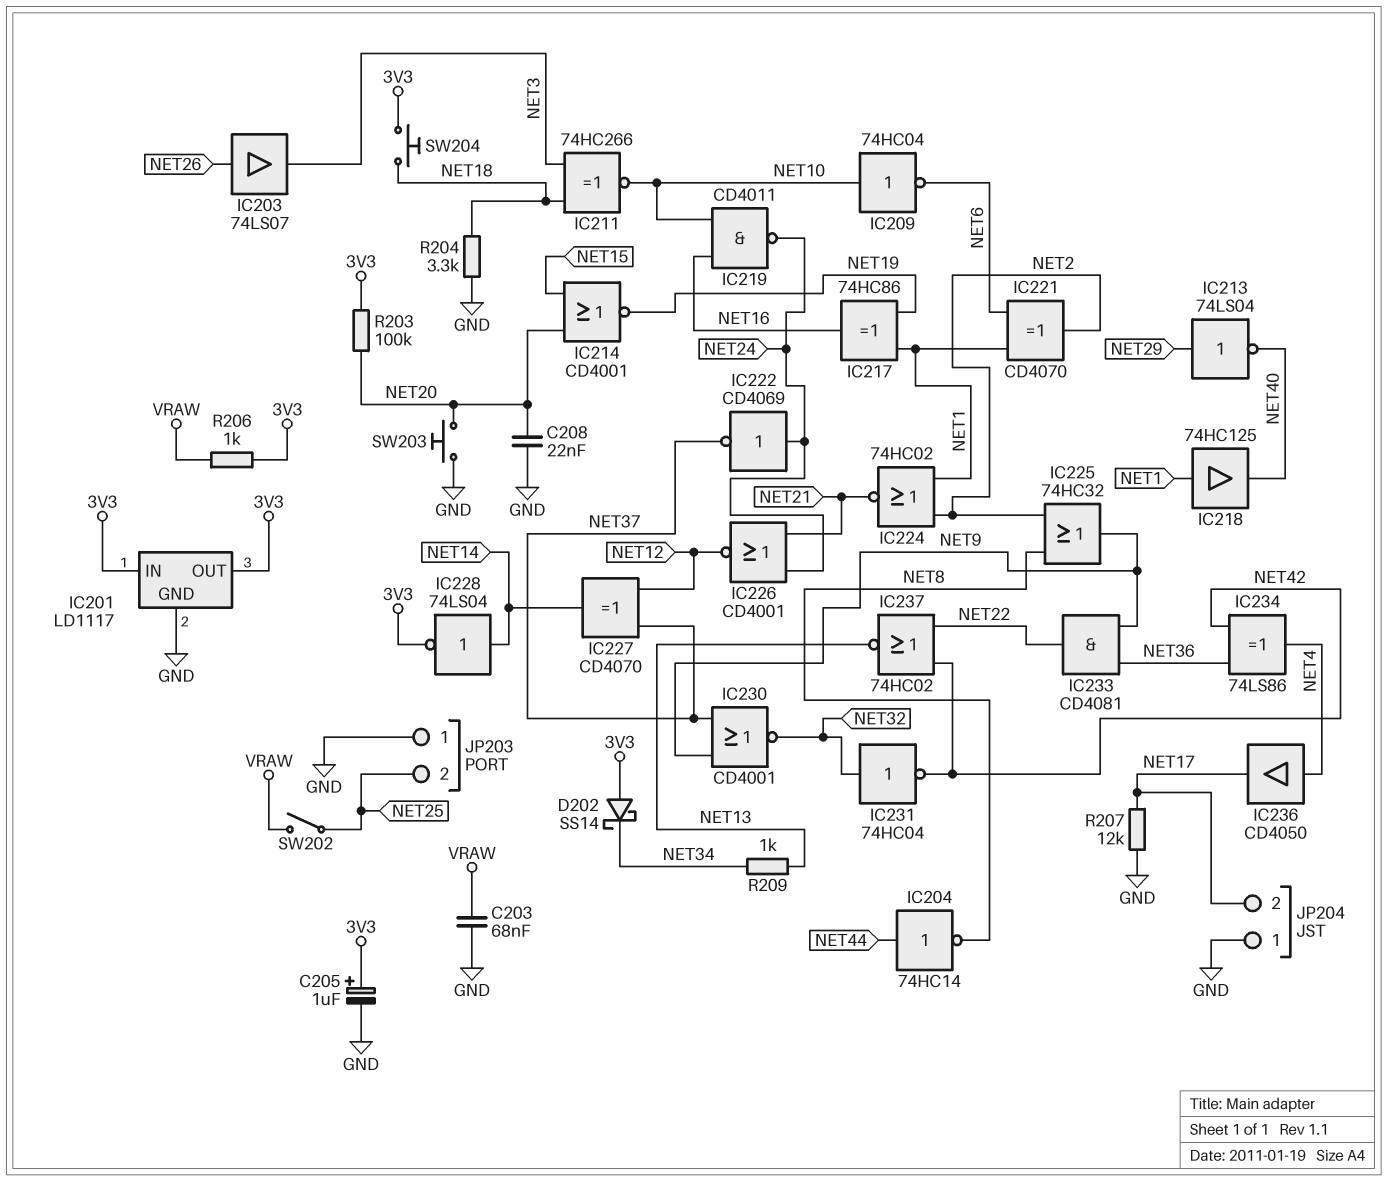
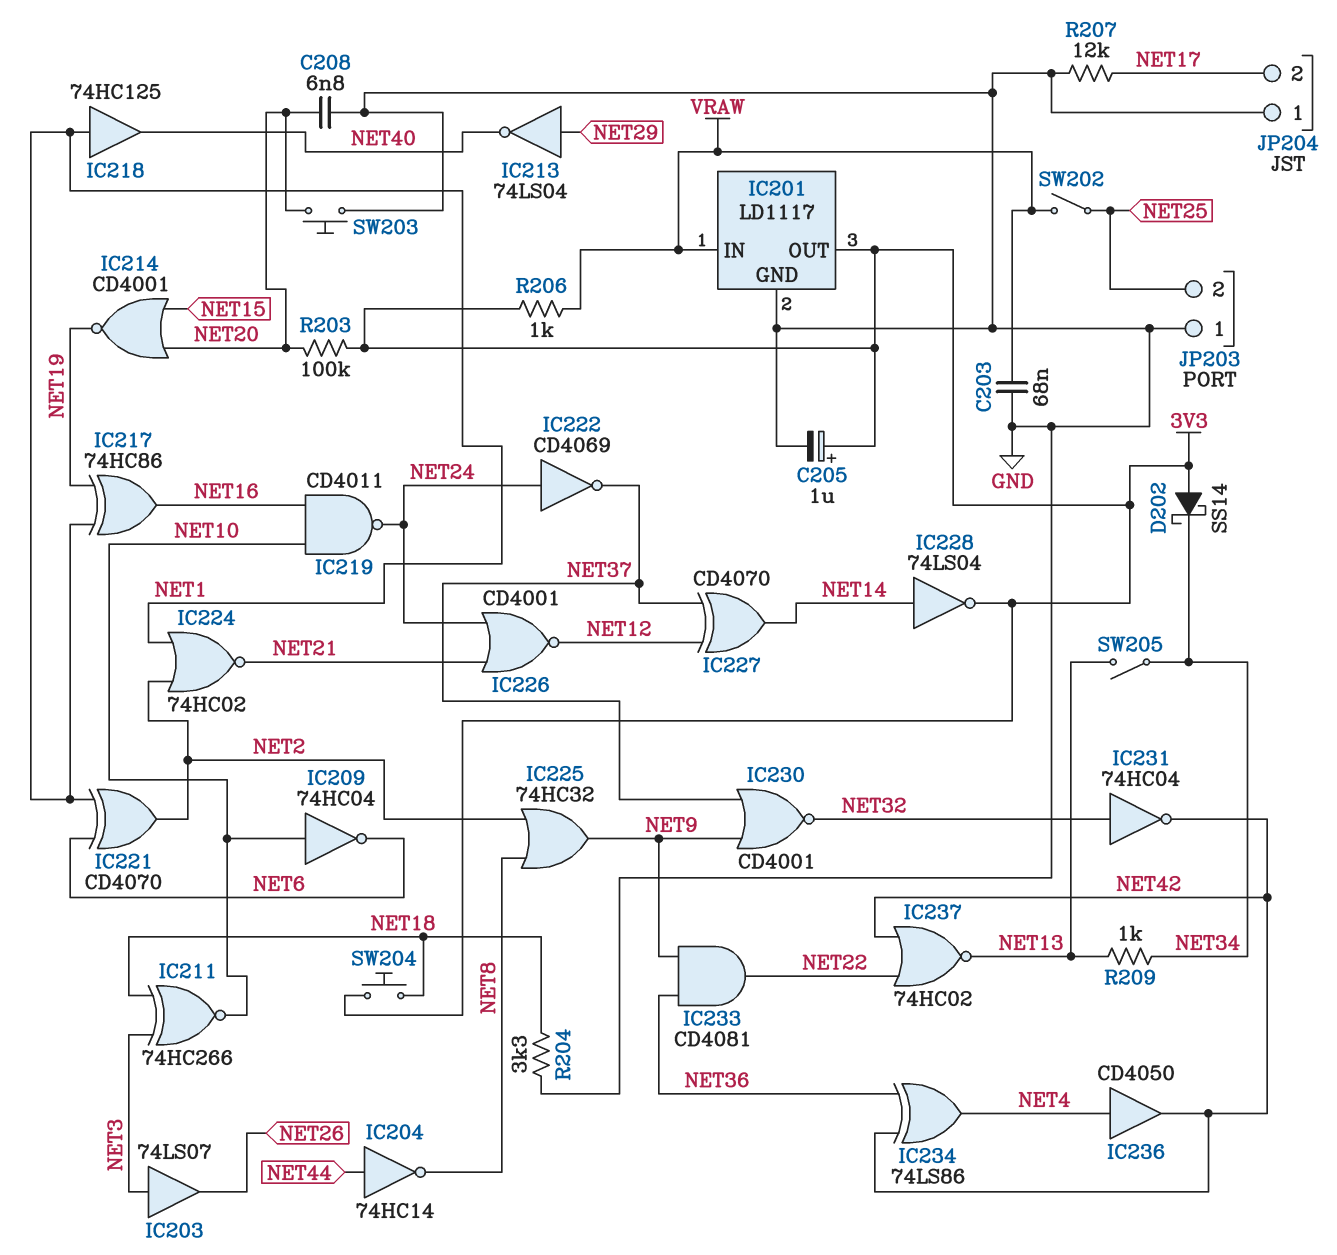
C208: 22nF (GND, NET20) -> 6.8nF (GND, NET20)
IC201 pin IN: 3V3 -> VRAW
IC203: buffer 74LS07 (in NET26, out NET3) -> buffer 74LS07 (in NET3, out NET26)
IC236: buffer CD4050 (in NET4, out NET17) -> buffer CD4050 (in NET4, out NET42)
SW205: none -> switch (NET13, NET34)

